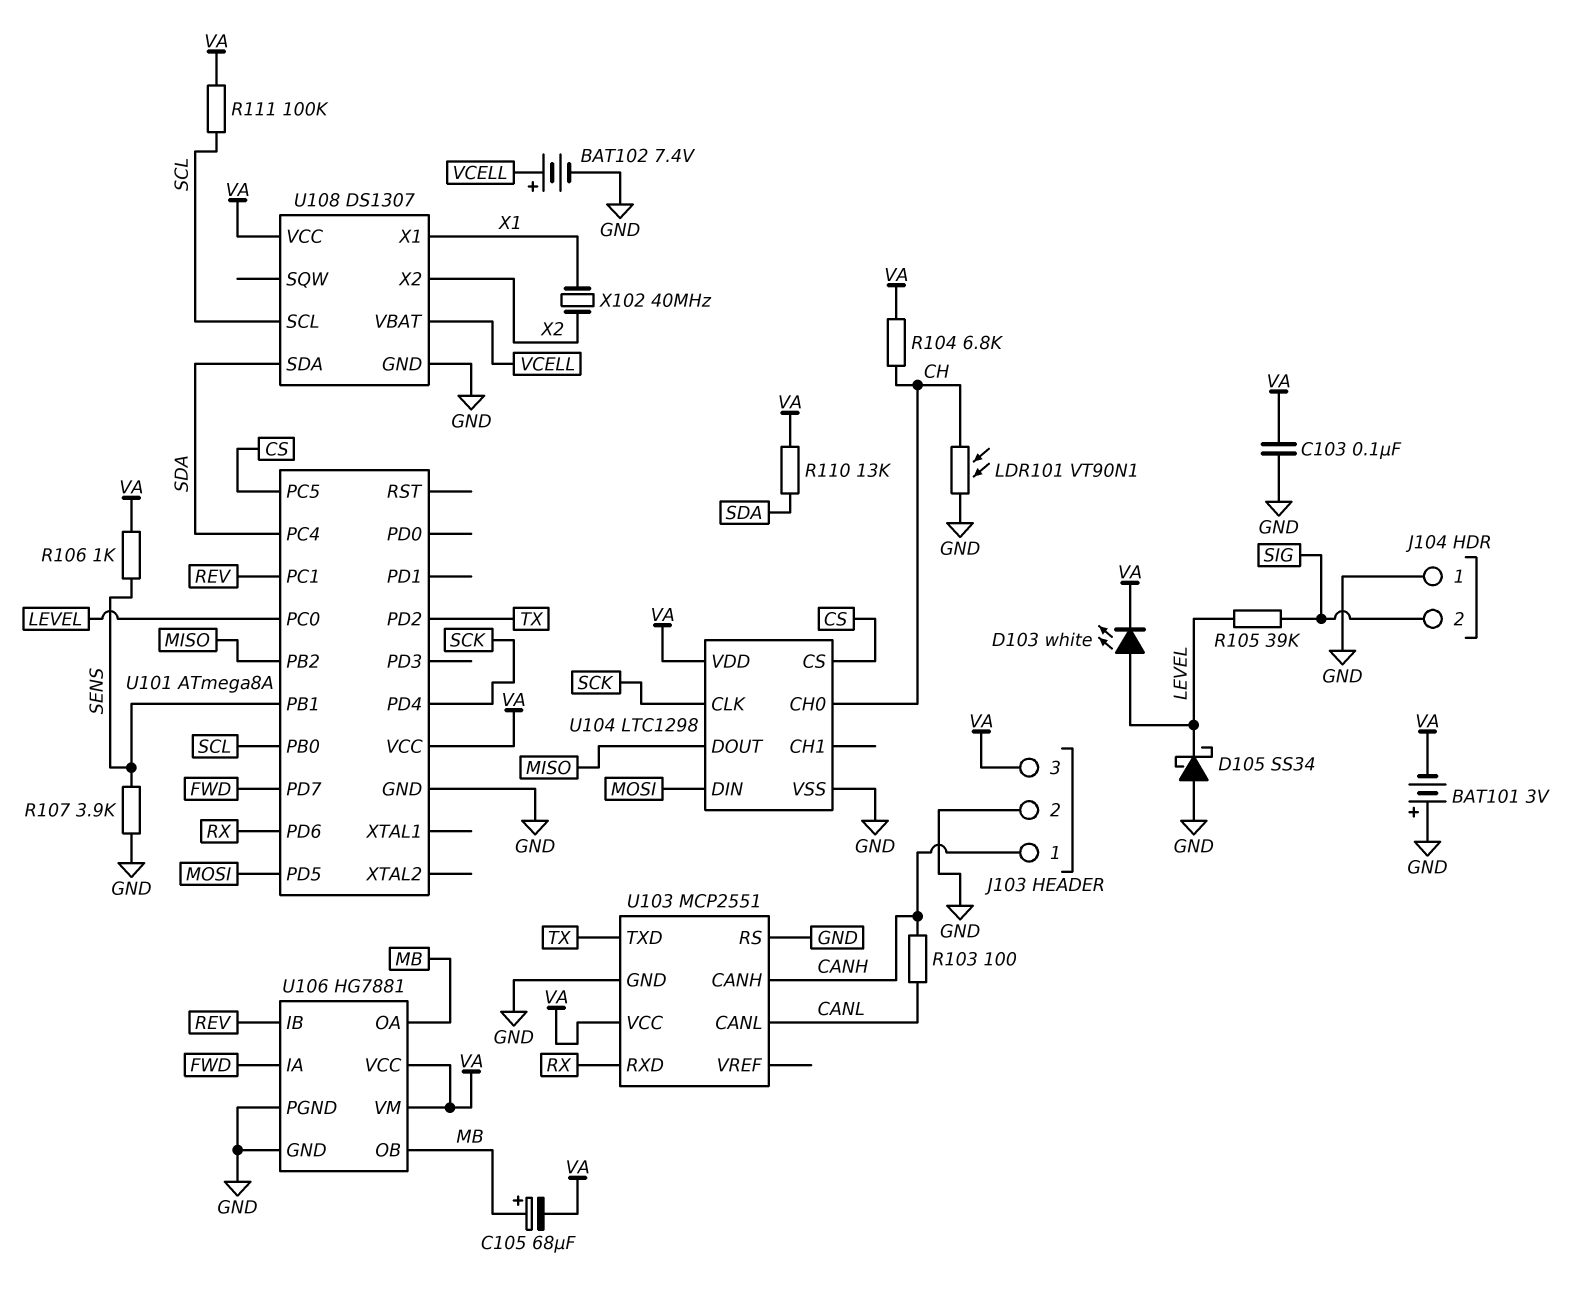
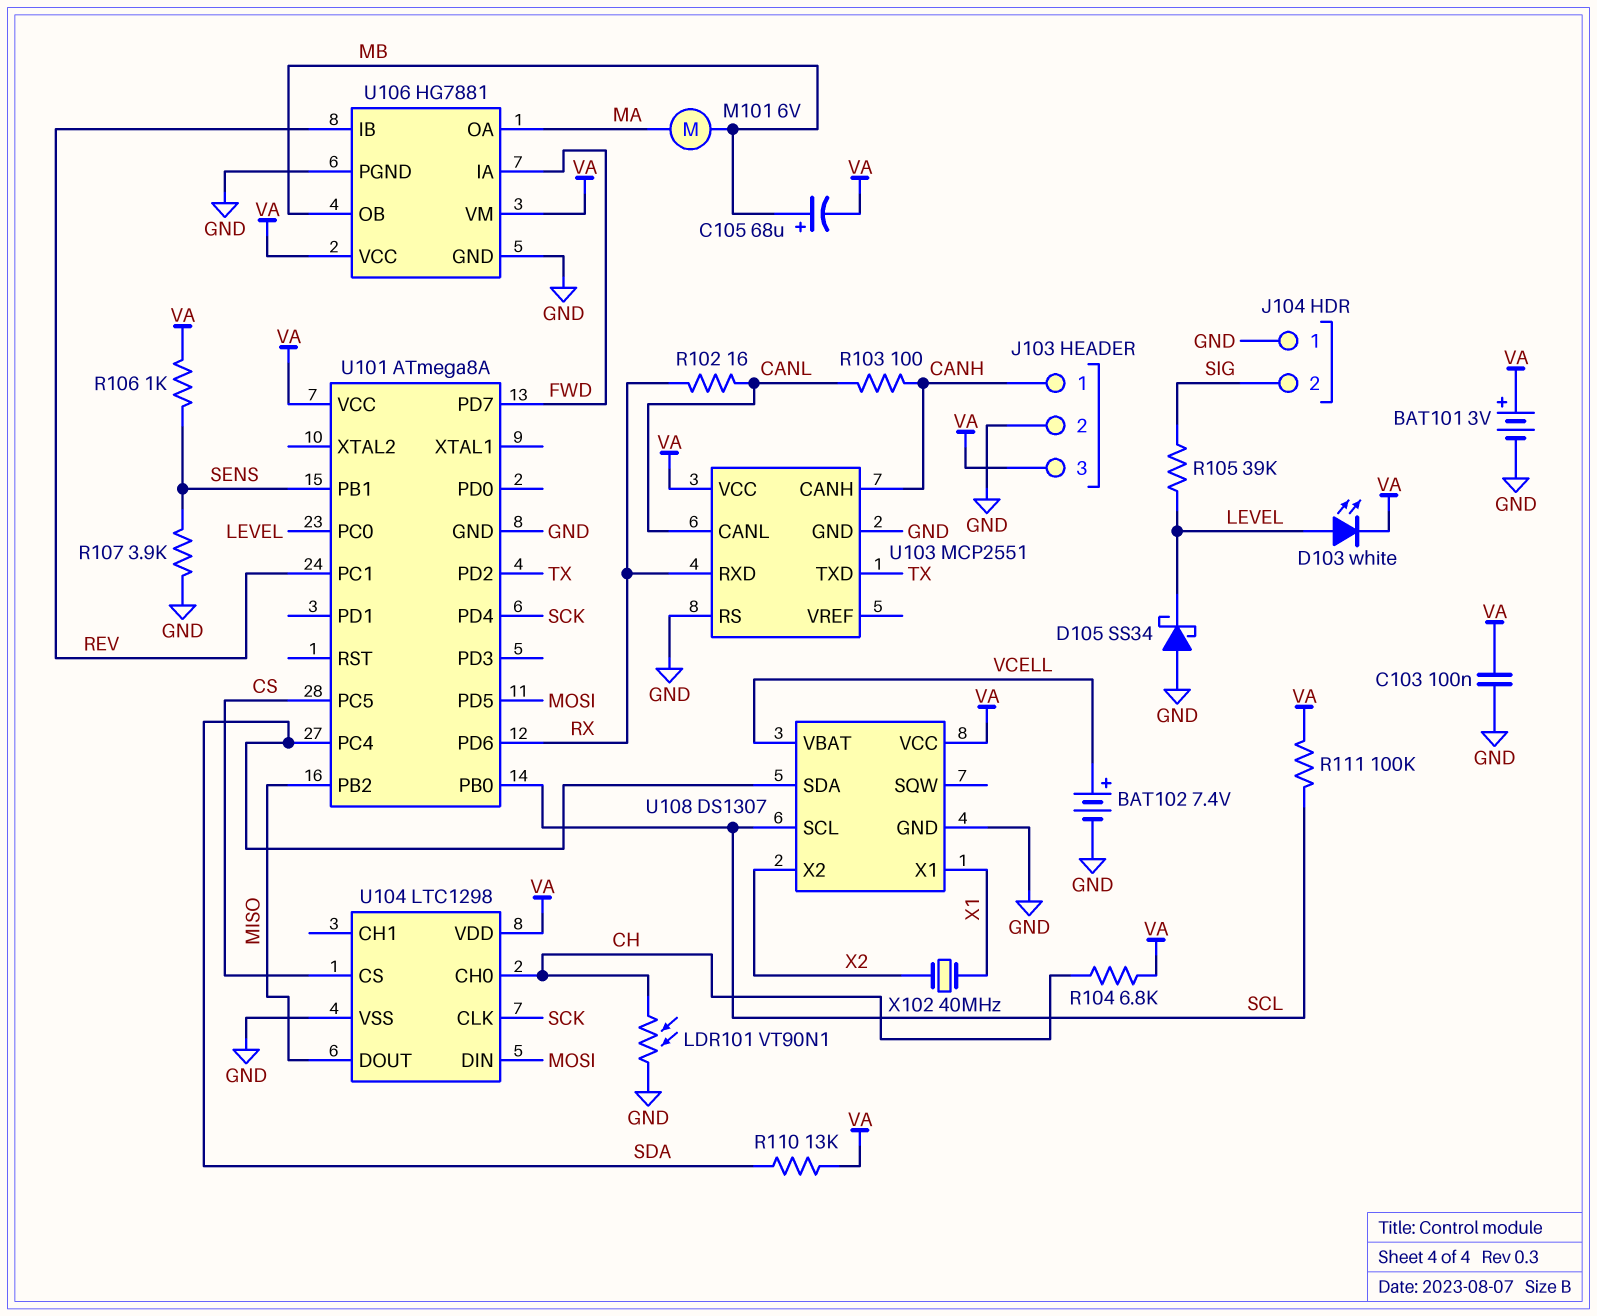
BAT101: 3V (plus GND, minus VA) -> 3V (plus VA, minus GND)
M101: none -> motor 6V (MA, MB)
R102: none -> 16 (CANL, RX)
U106 pin OA: MB -> MA

